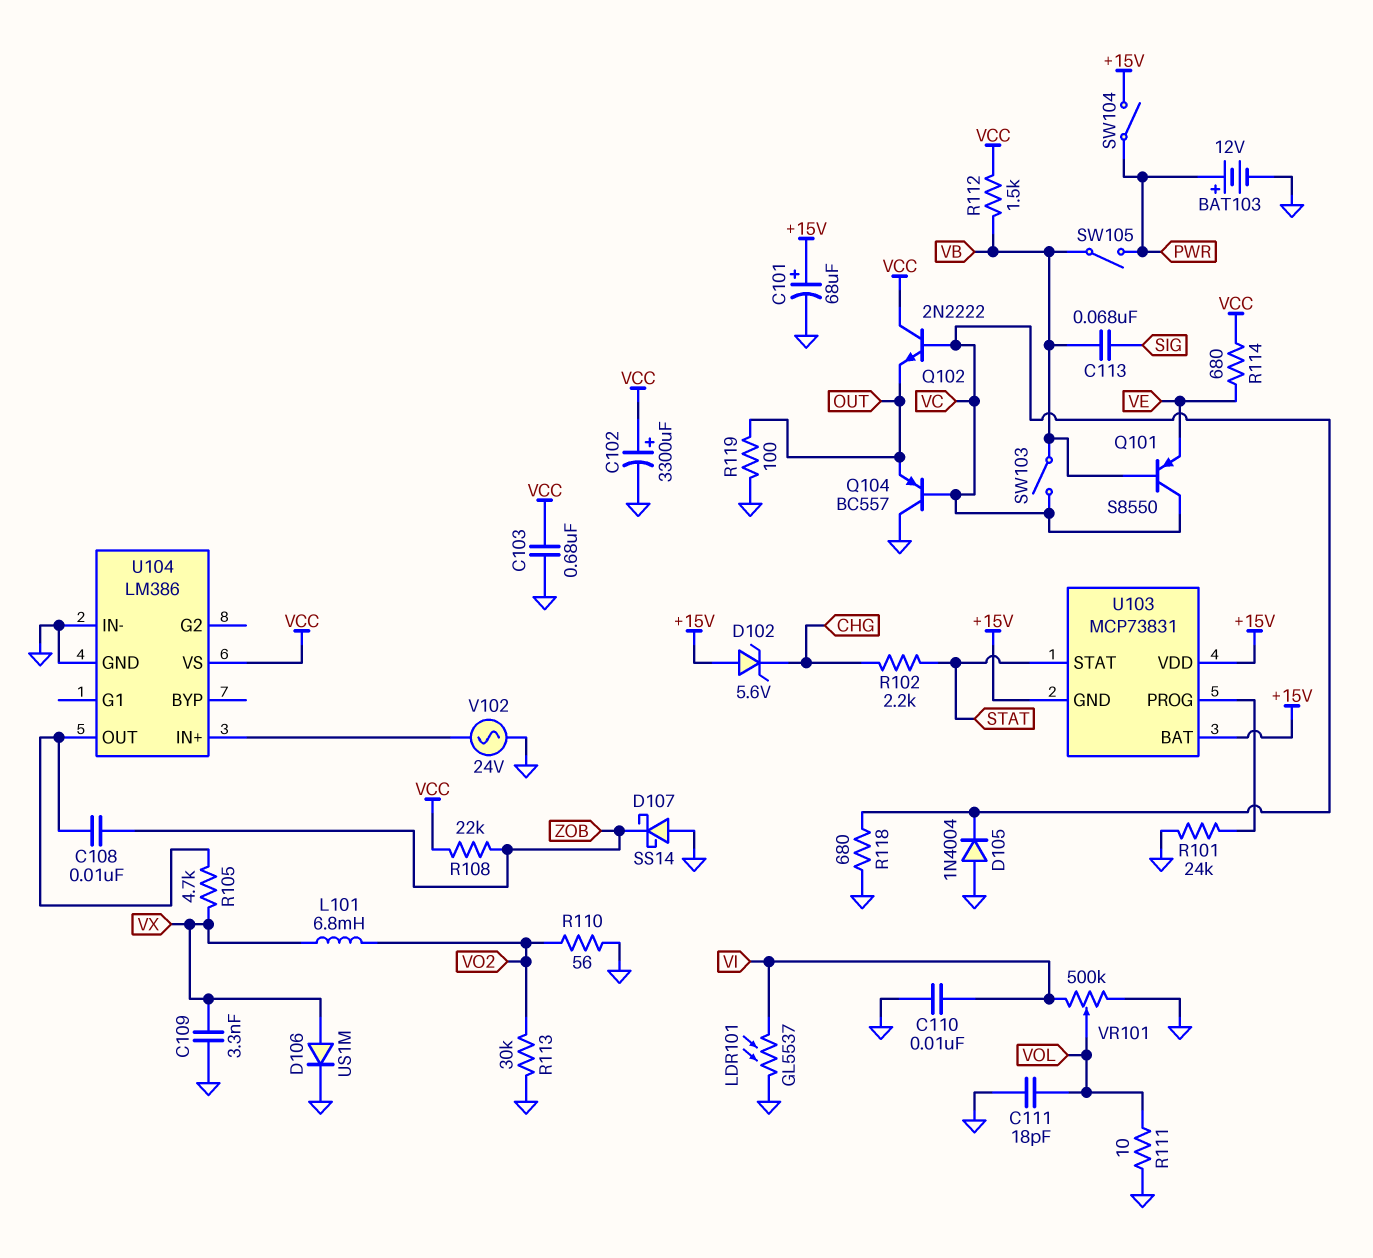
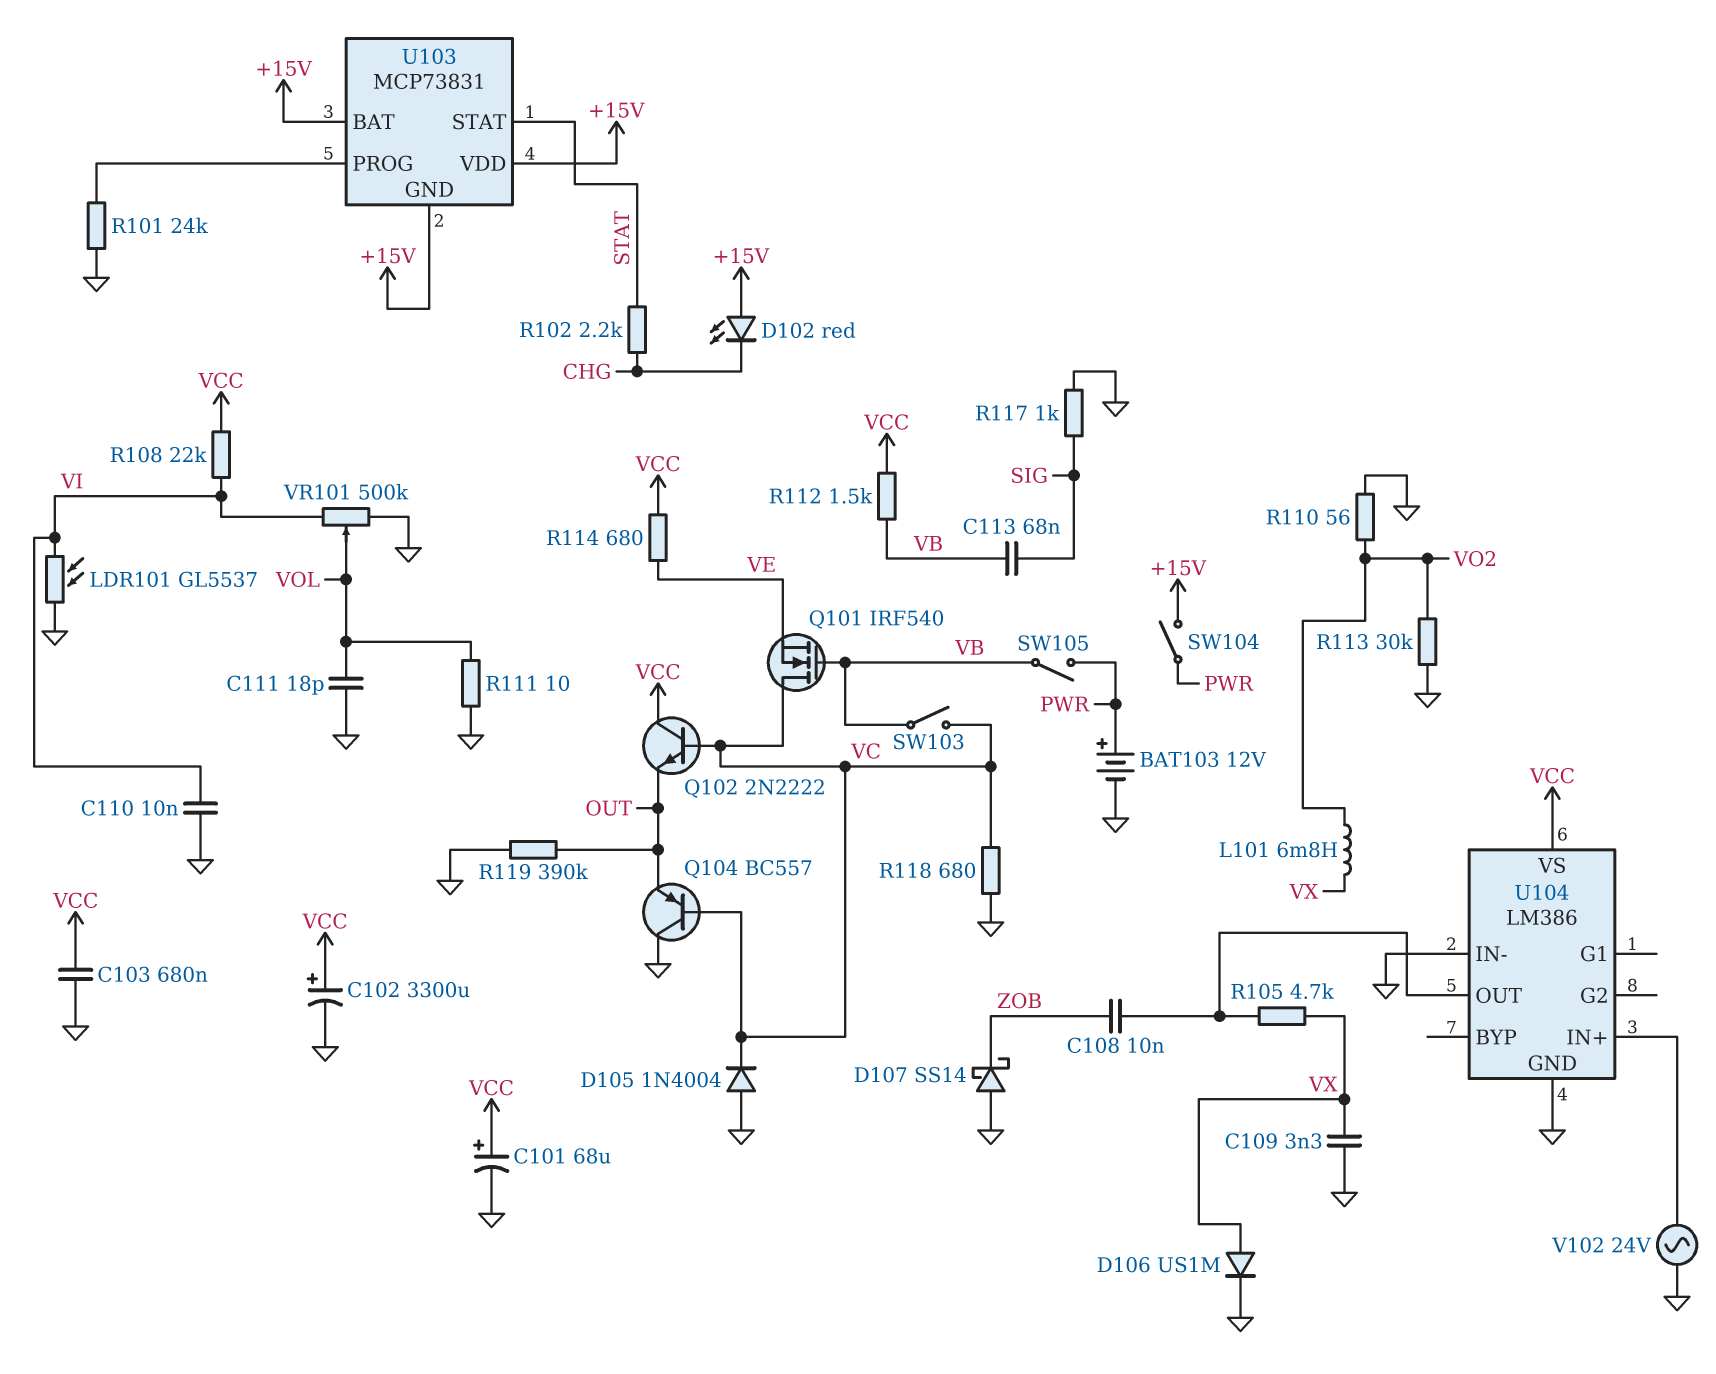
C101: 68uF (plus +15V, minus GND) -> 68uF (plus VCC, minus GND)
D102: zener 5.6V (A +15V, K CHG) -> LED red (A +15V, K CHG)
Q101: PNP S8550 (B VB, C VC, E VE) -> NMOS IRF540 (G VB, D VC, S VE)
R108: 22k (VCC, ZOB) -> 22k (VCC, VI)
R117: none -> 1k (GND, SIG)
R119: 100 (GND, OUT) -> 390k (GND, OUT)

